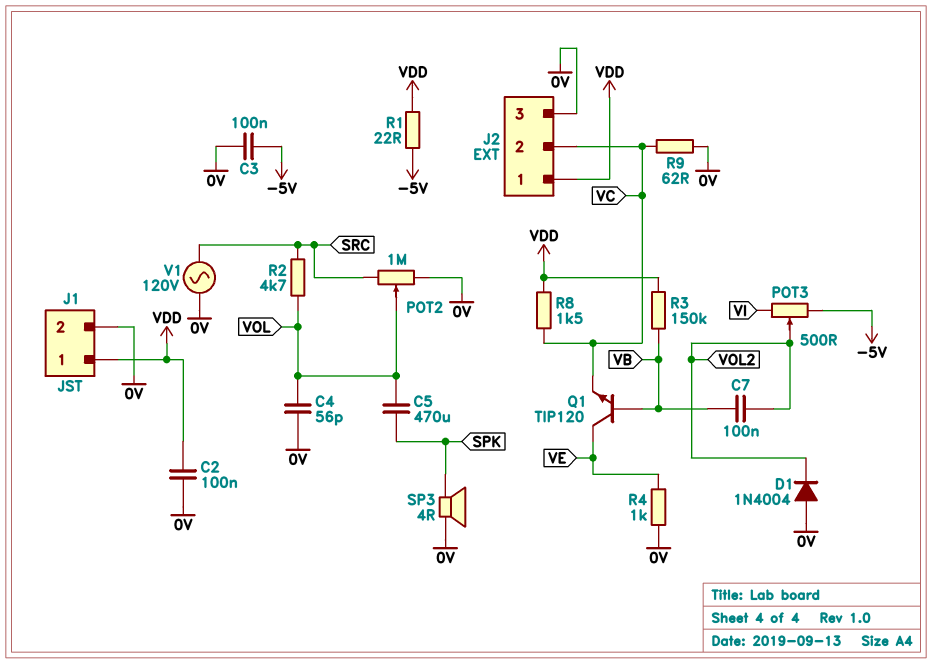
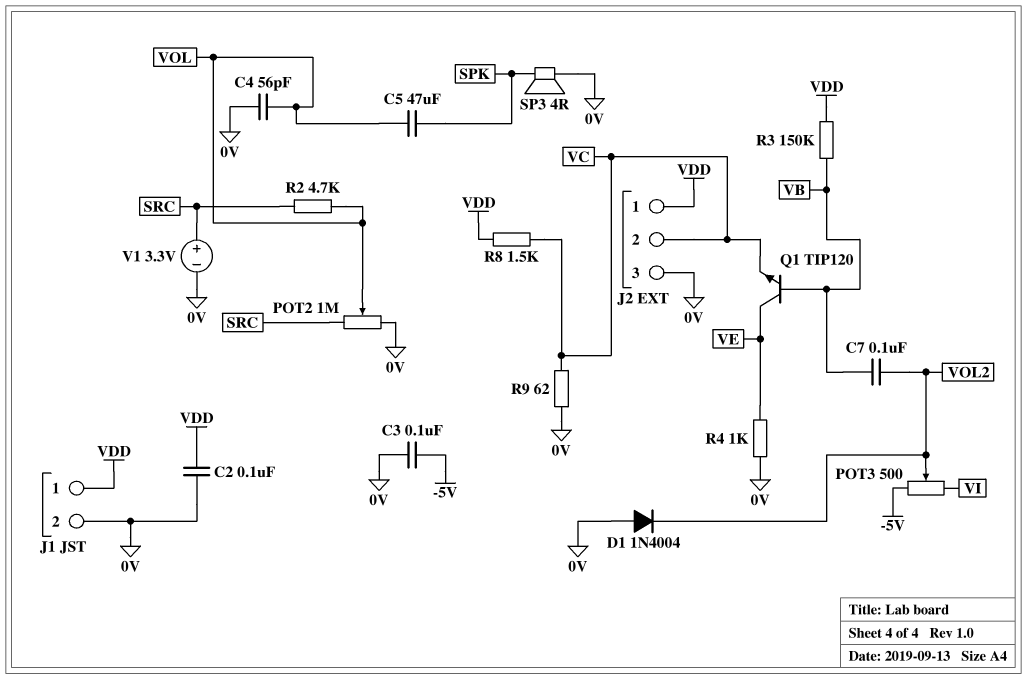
C5: 470uF (SPK, VOL) -> 47uF (SPK, VOL)
R1: 22 (-5V, VDD) -> none
V1: AC 120V (0V, SRC) -> 3.3V (plus SRC, minus 0V)

